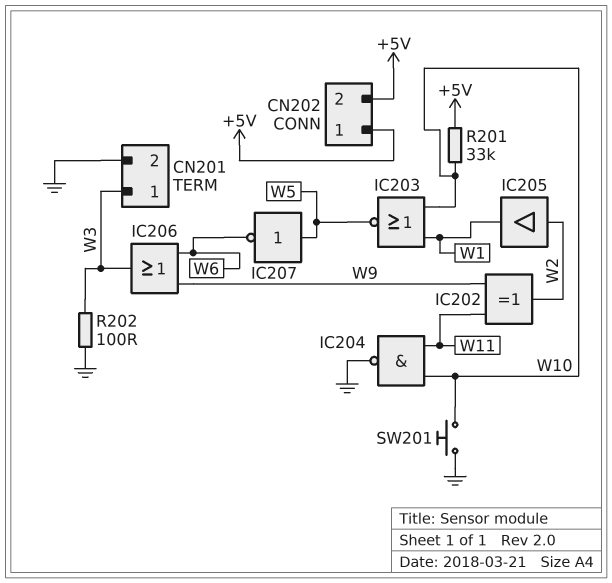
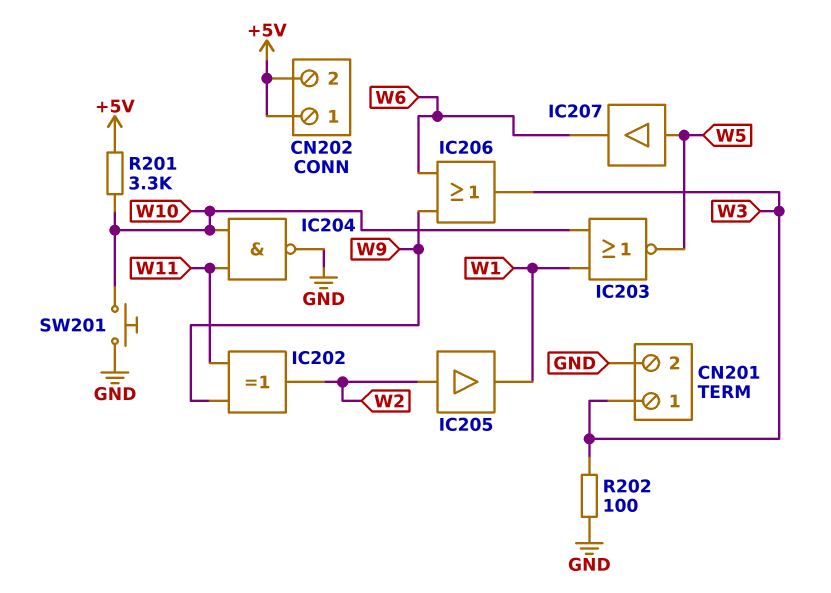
IC207: NOT (in W5, out W6) -> buffer (in W5, out W6)
R201: 33k (+5V, W10) -> 3.3k (+5V, W10)

